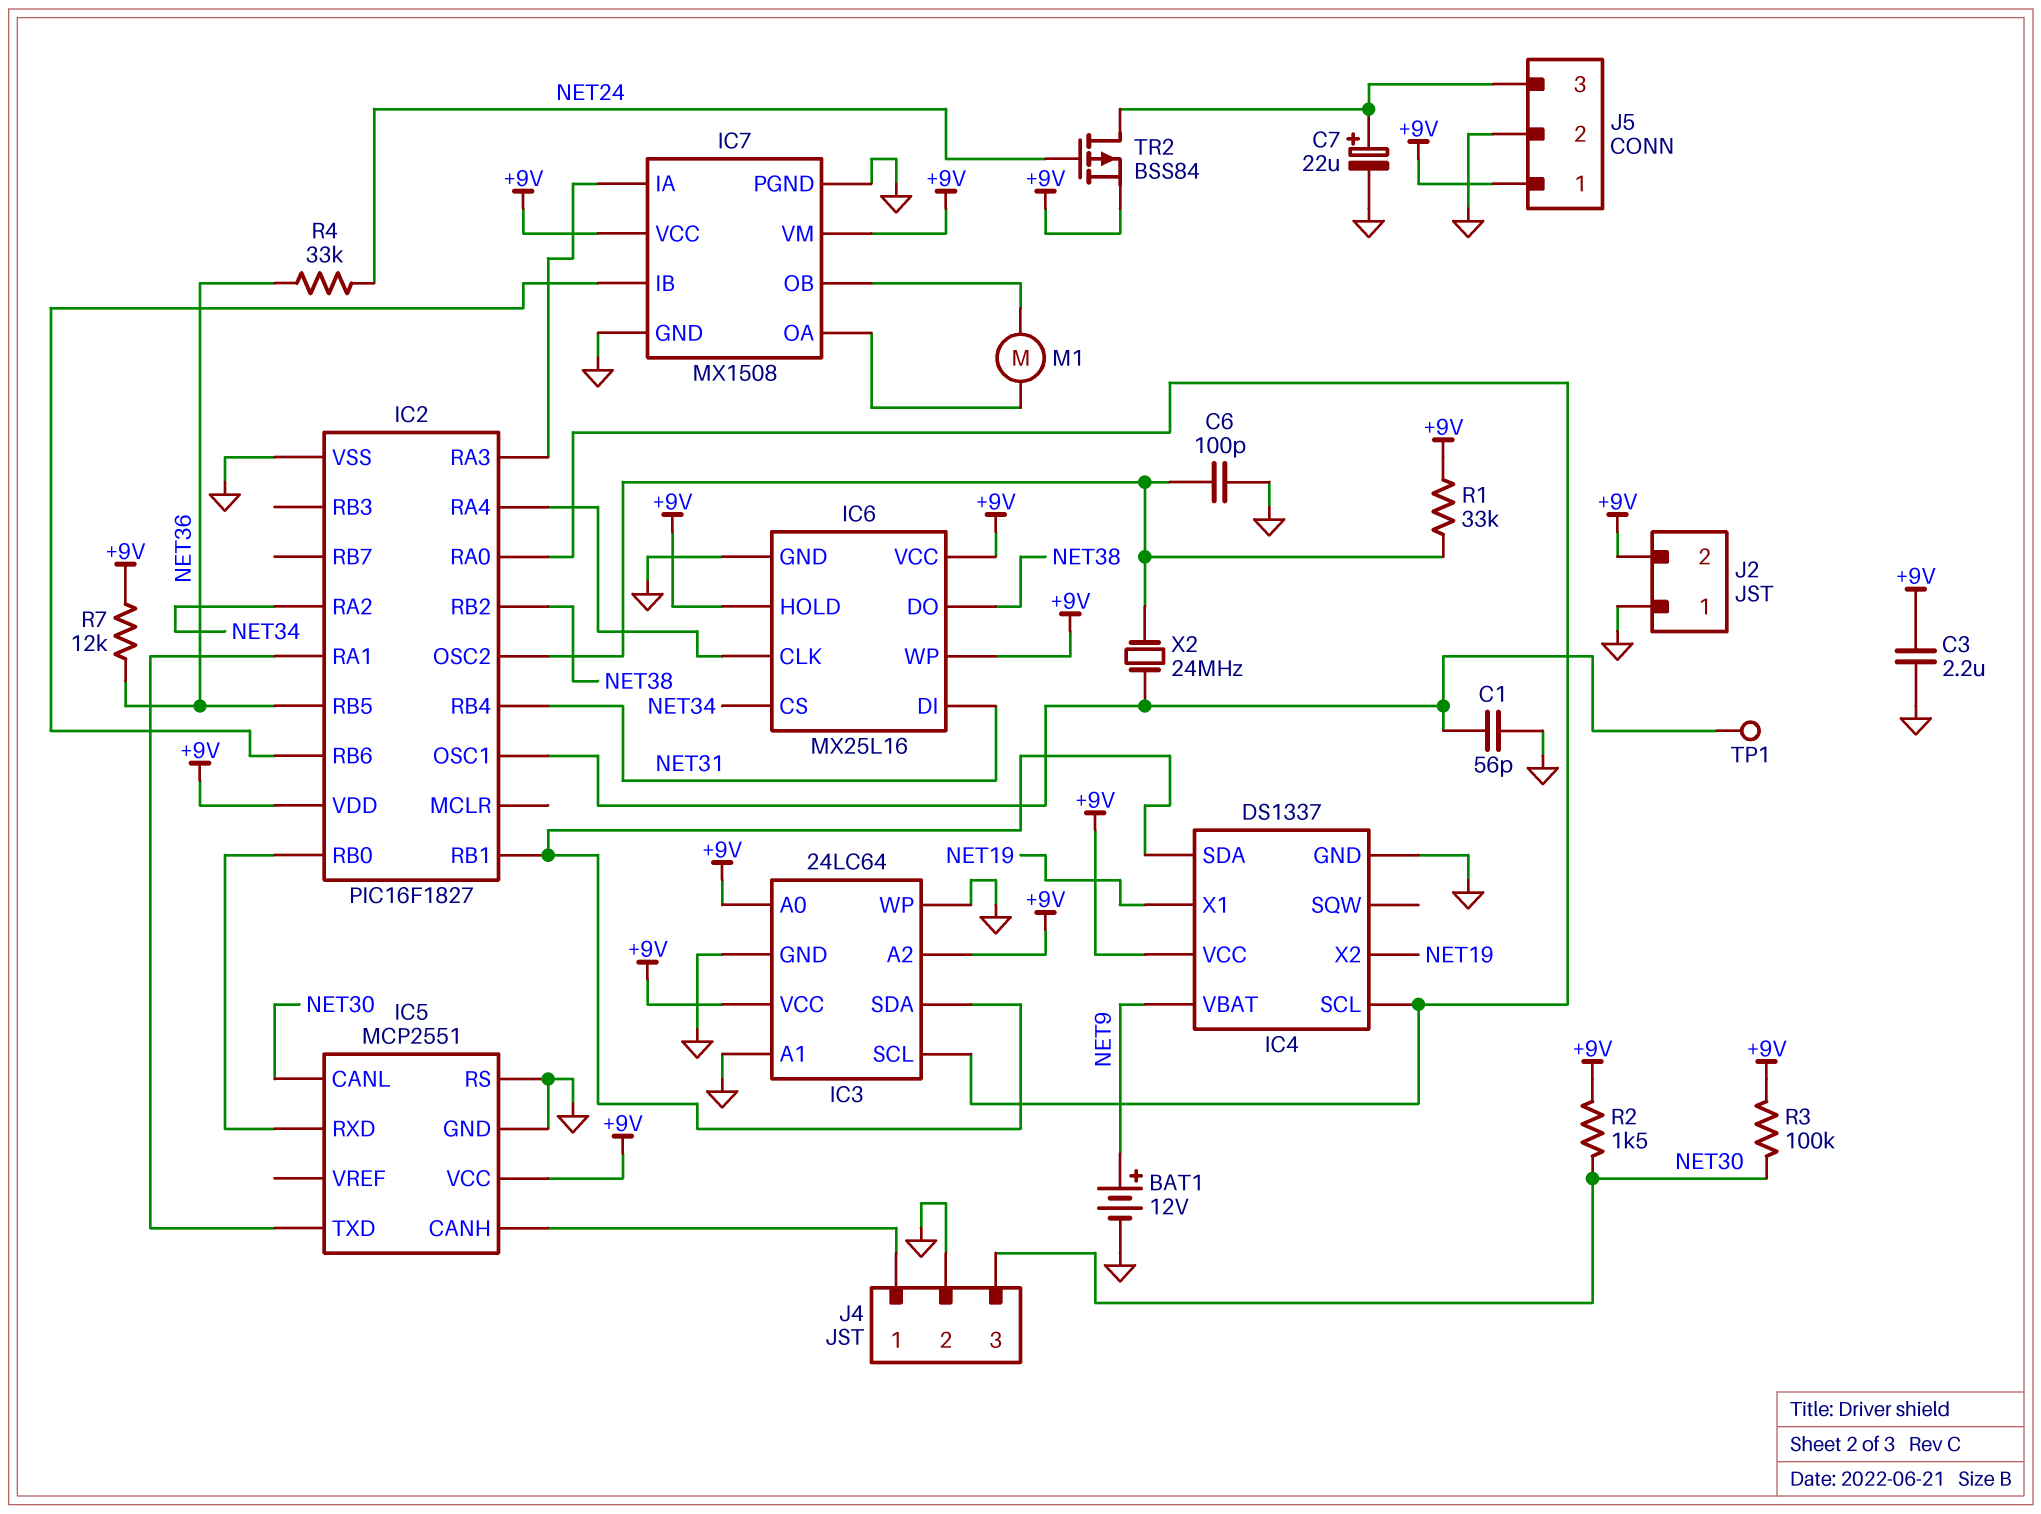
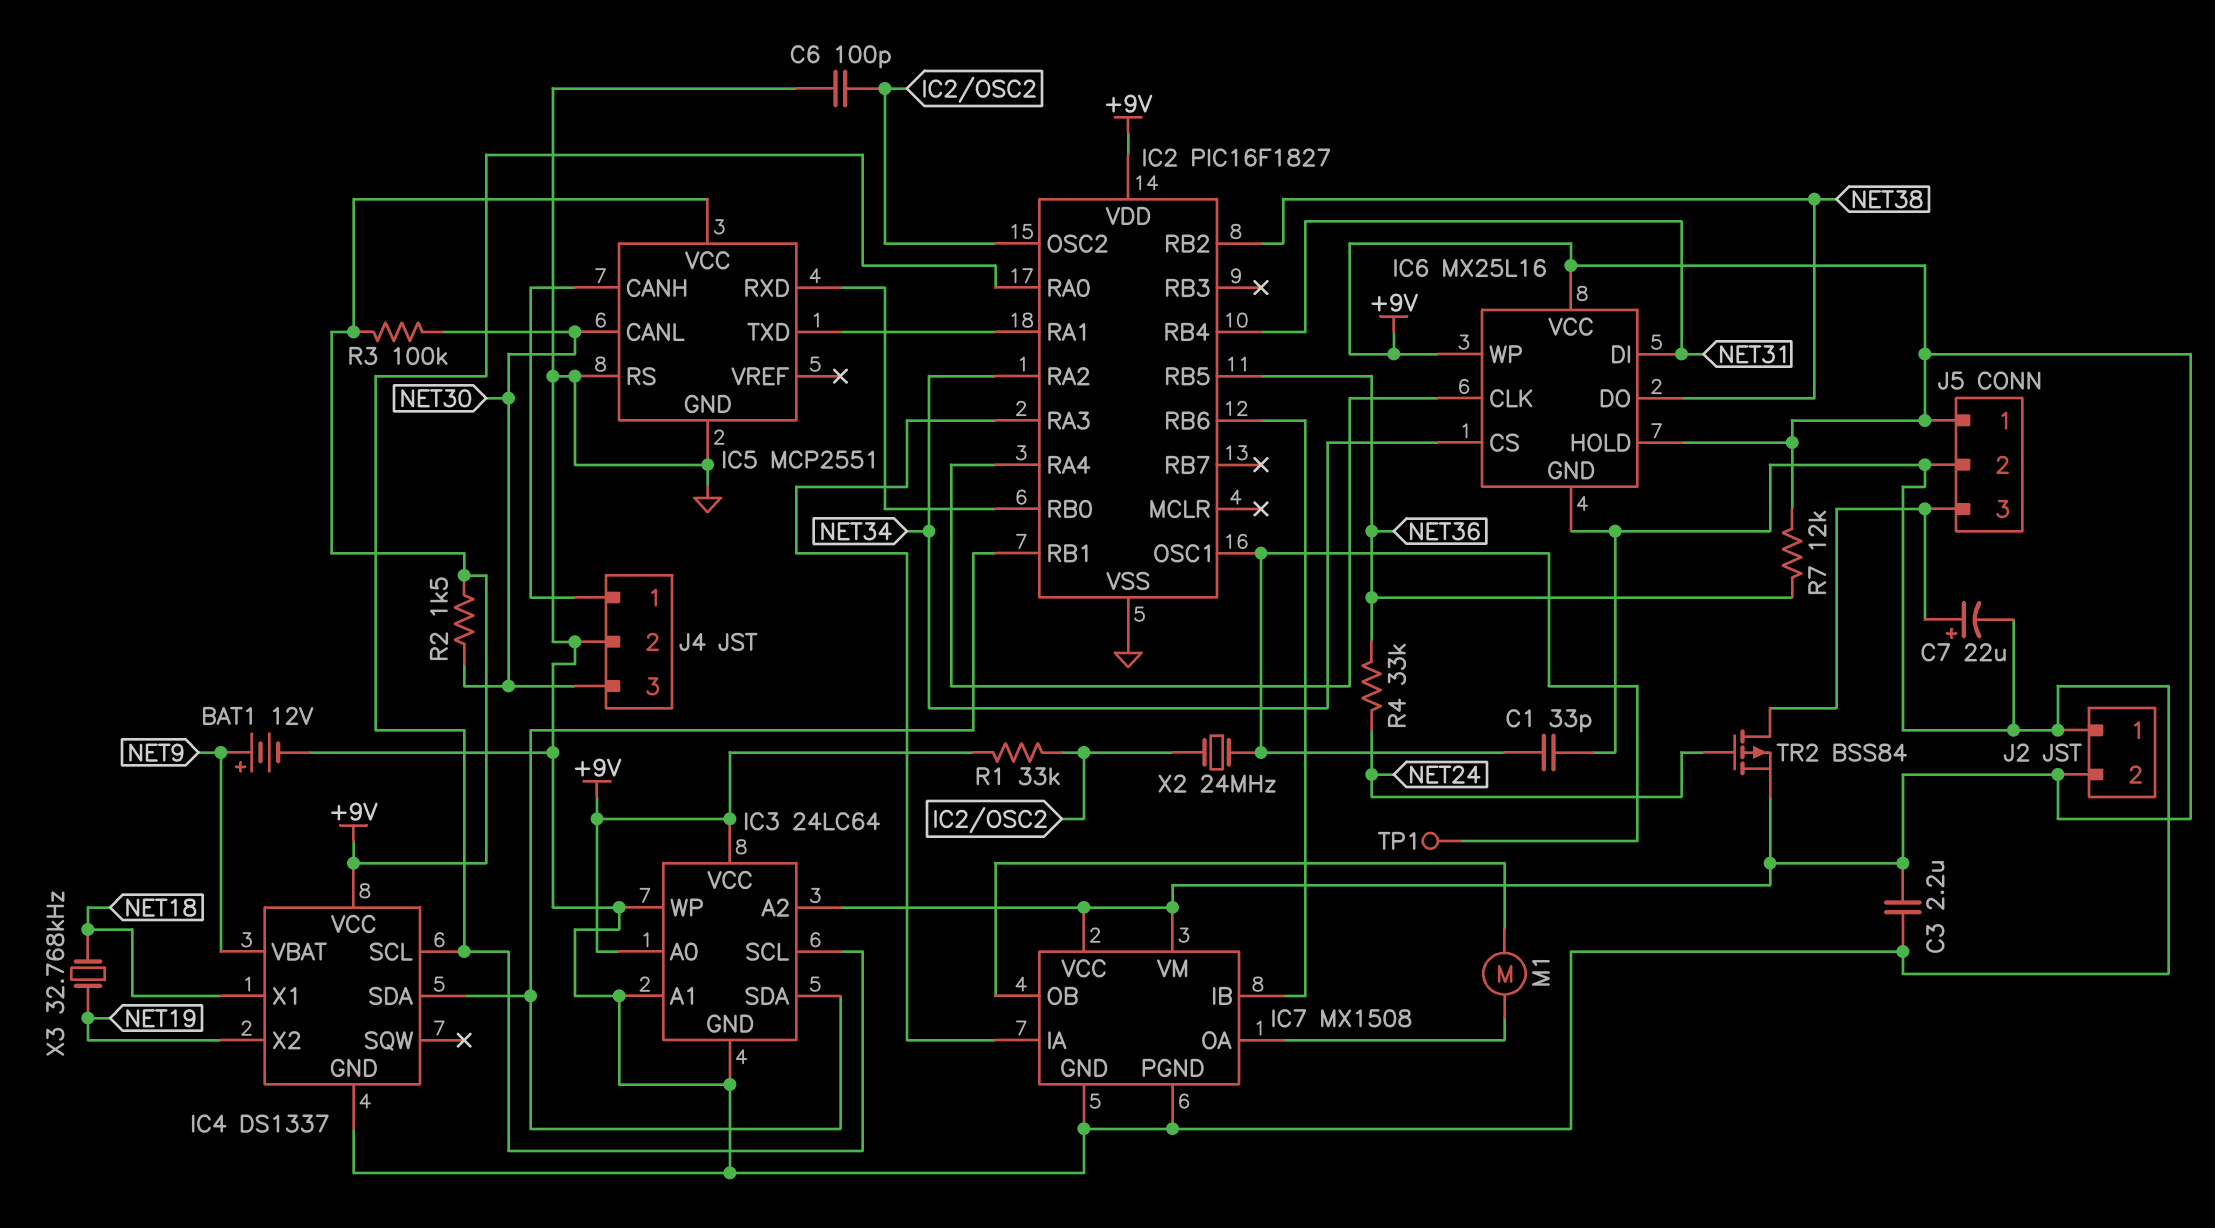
C1: 56pF (GND, IC2/OSC1) -> 33pF (GND, IC2/OSC1)
IC4 pin X1: NET19 -> NET18
X3: none -> 32.768kHz (NET18, NET19)

